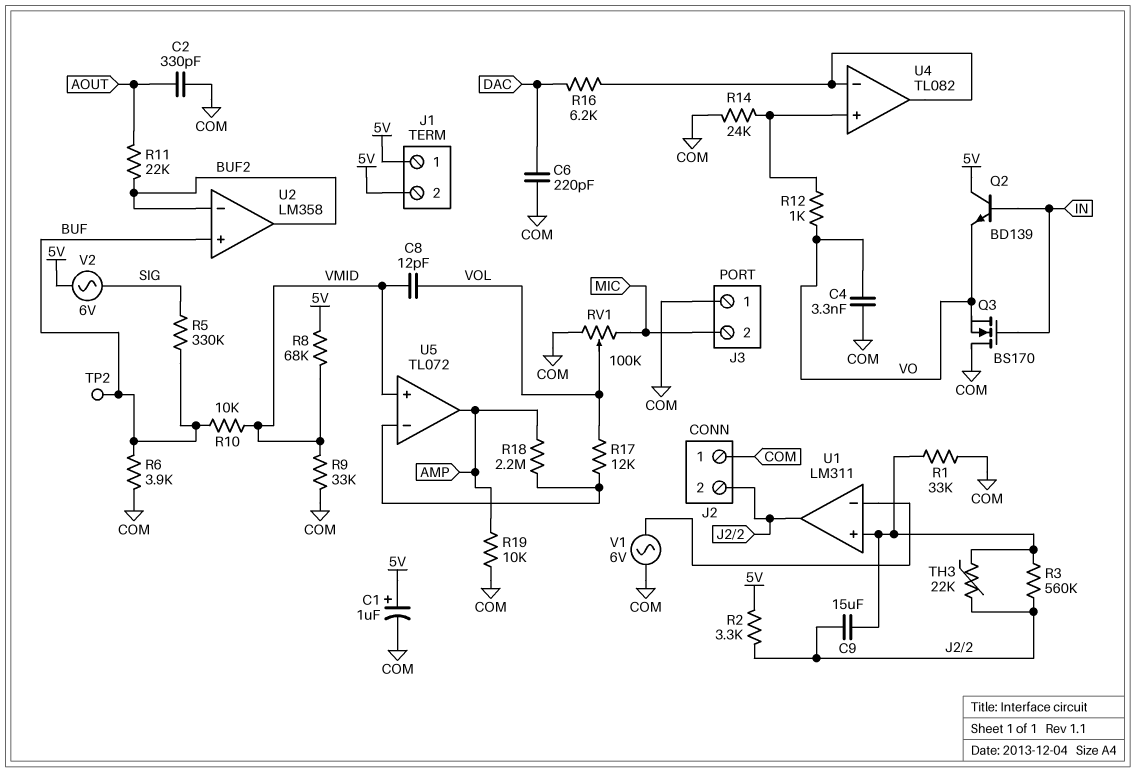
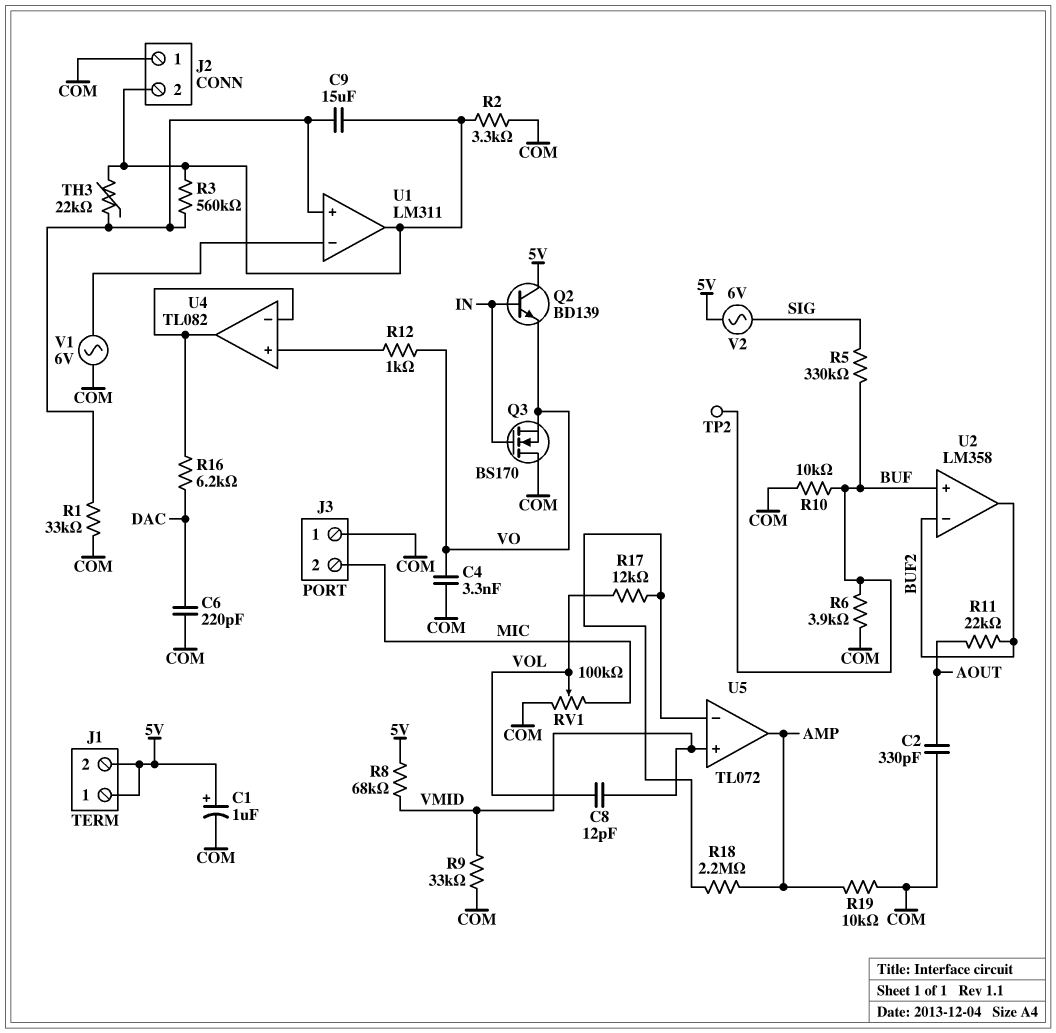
R2: 3.3k (5V, J2/2) -> 3.3k (COM, J2/2)
R10: 10k (BUF, VMID) -> 10k (BUF, COM)
R14: 24k (COM, U4/in+) -> none

